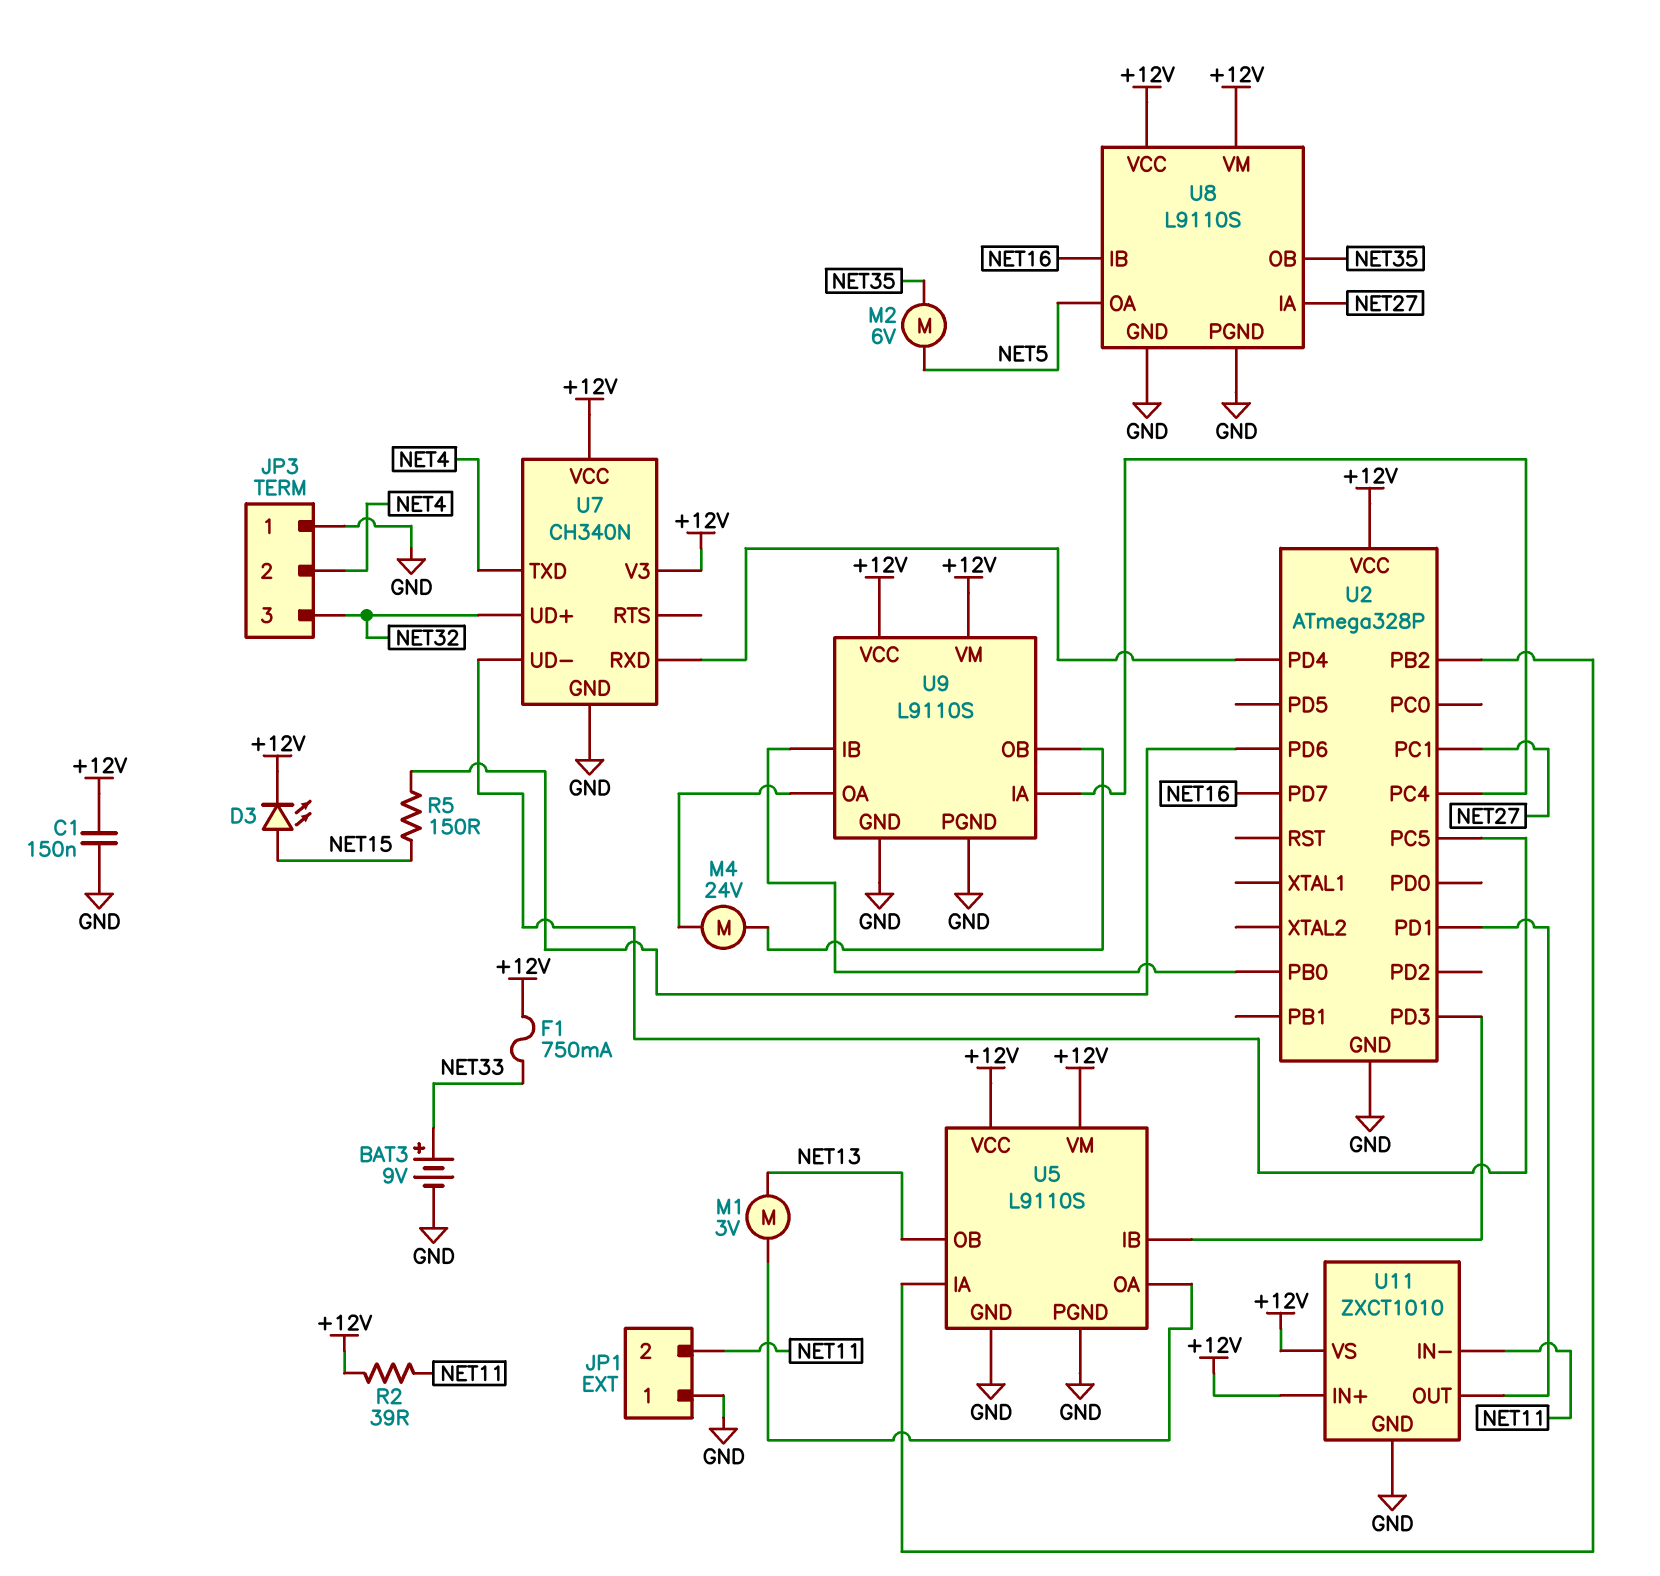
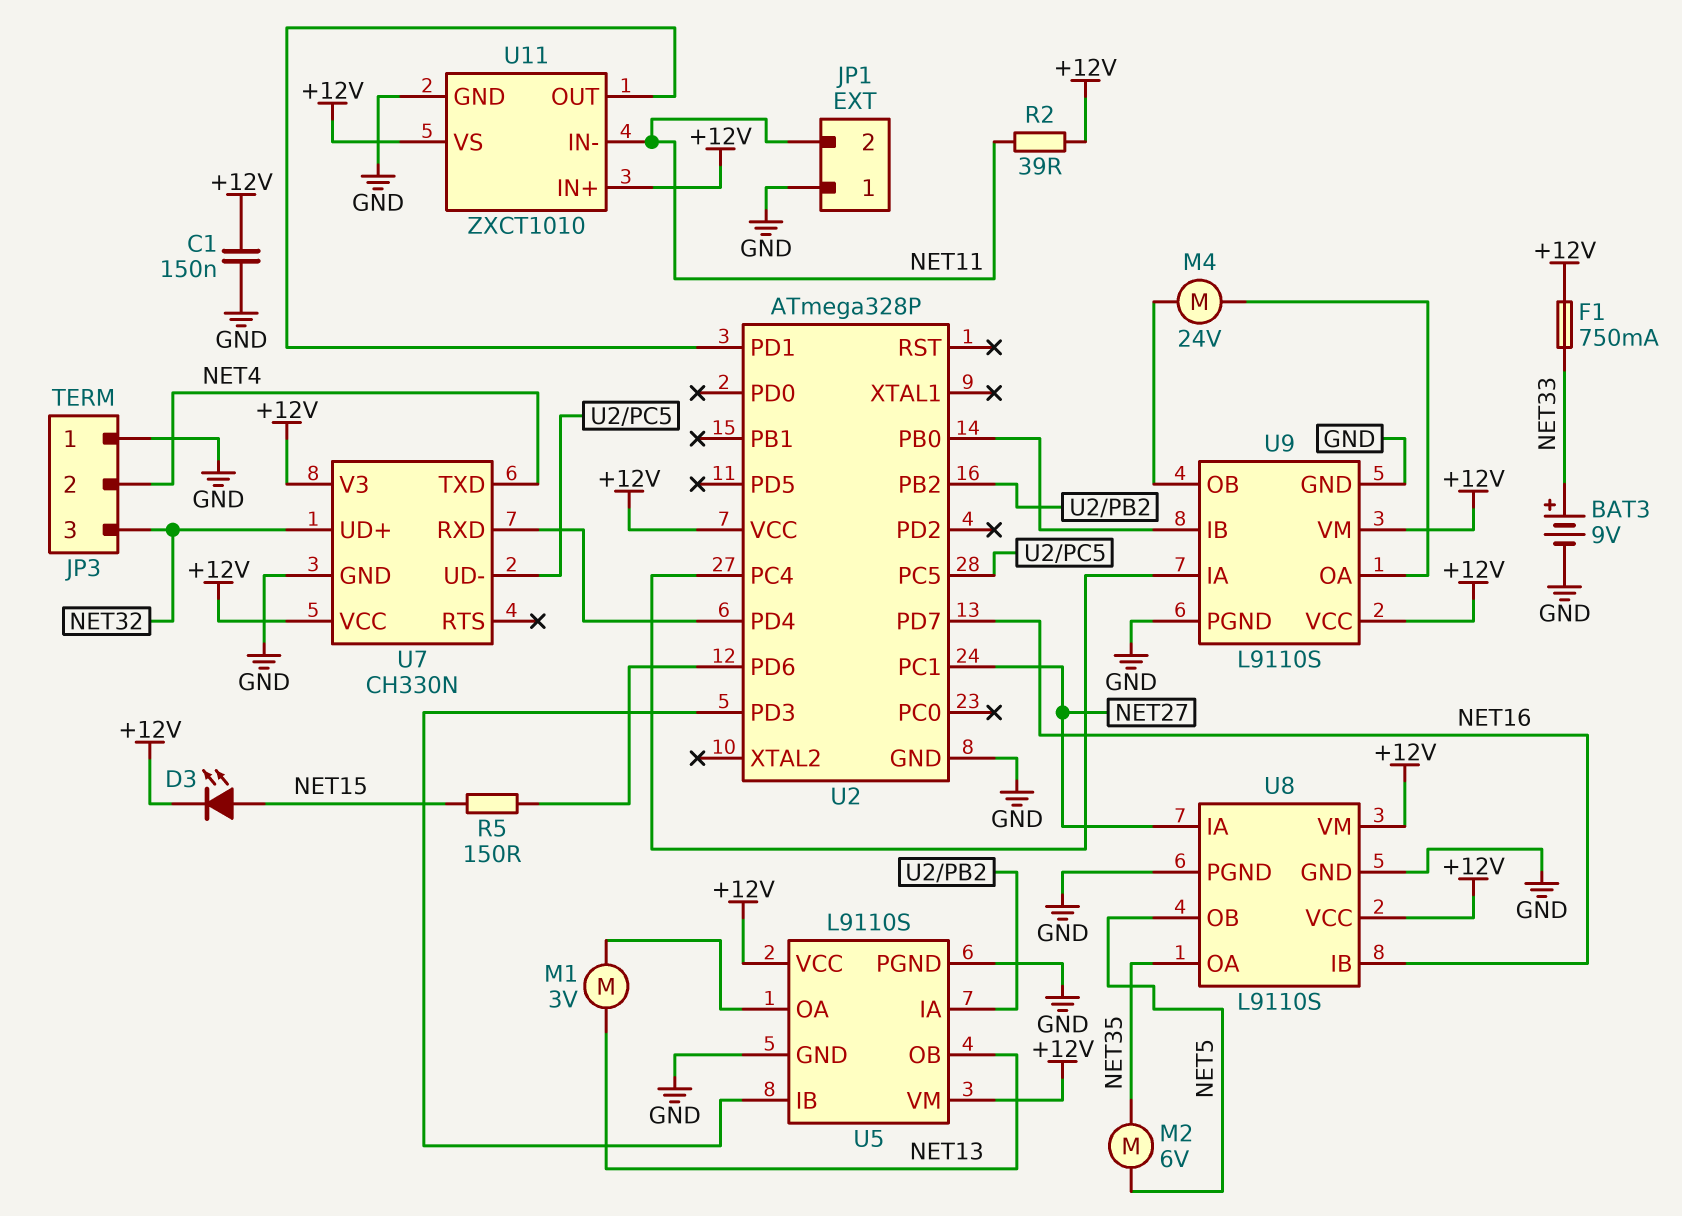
U7: CH340N -> CH330N
U8 pin OA: NET5 -> NET35
U8 pin OB: NET35 -> NET5

